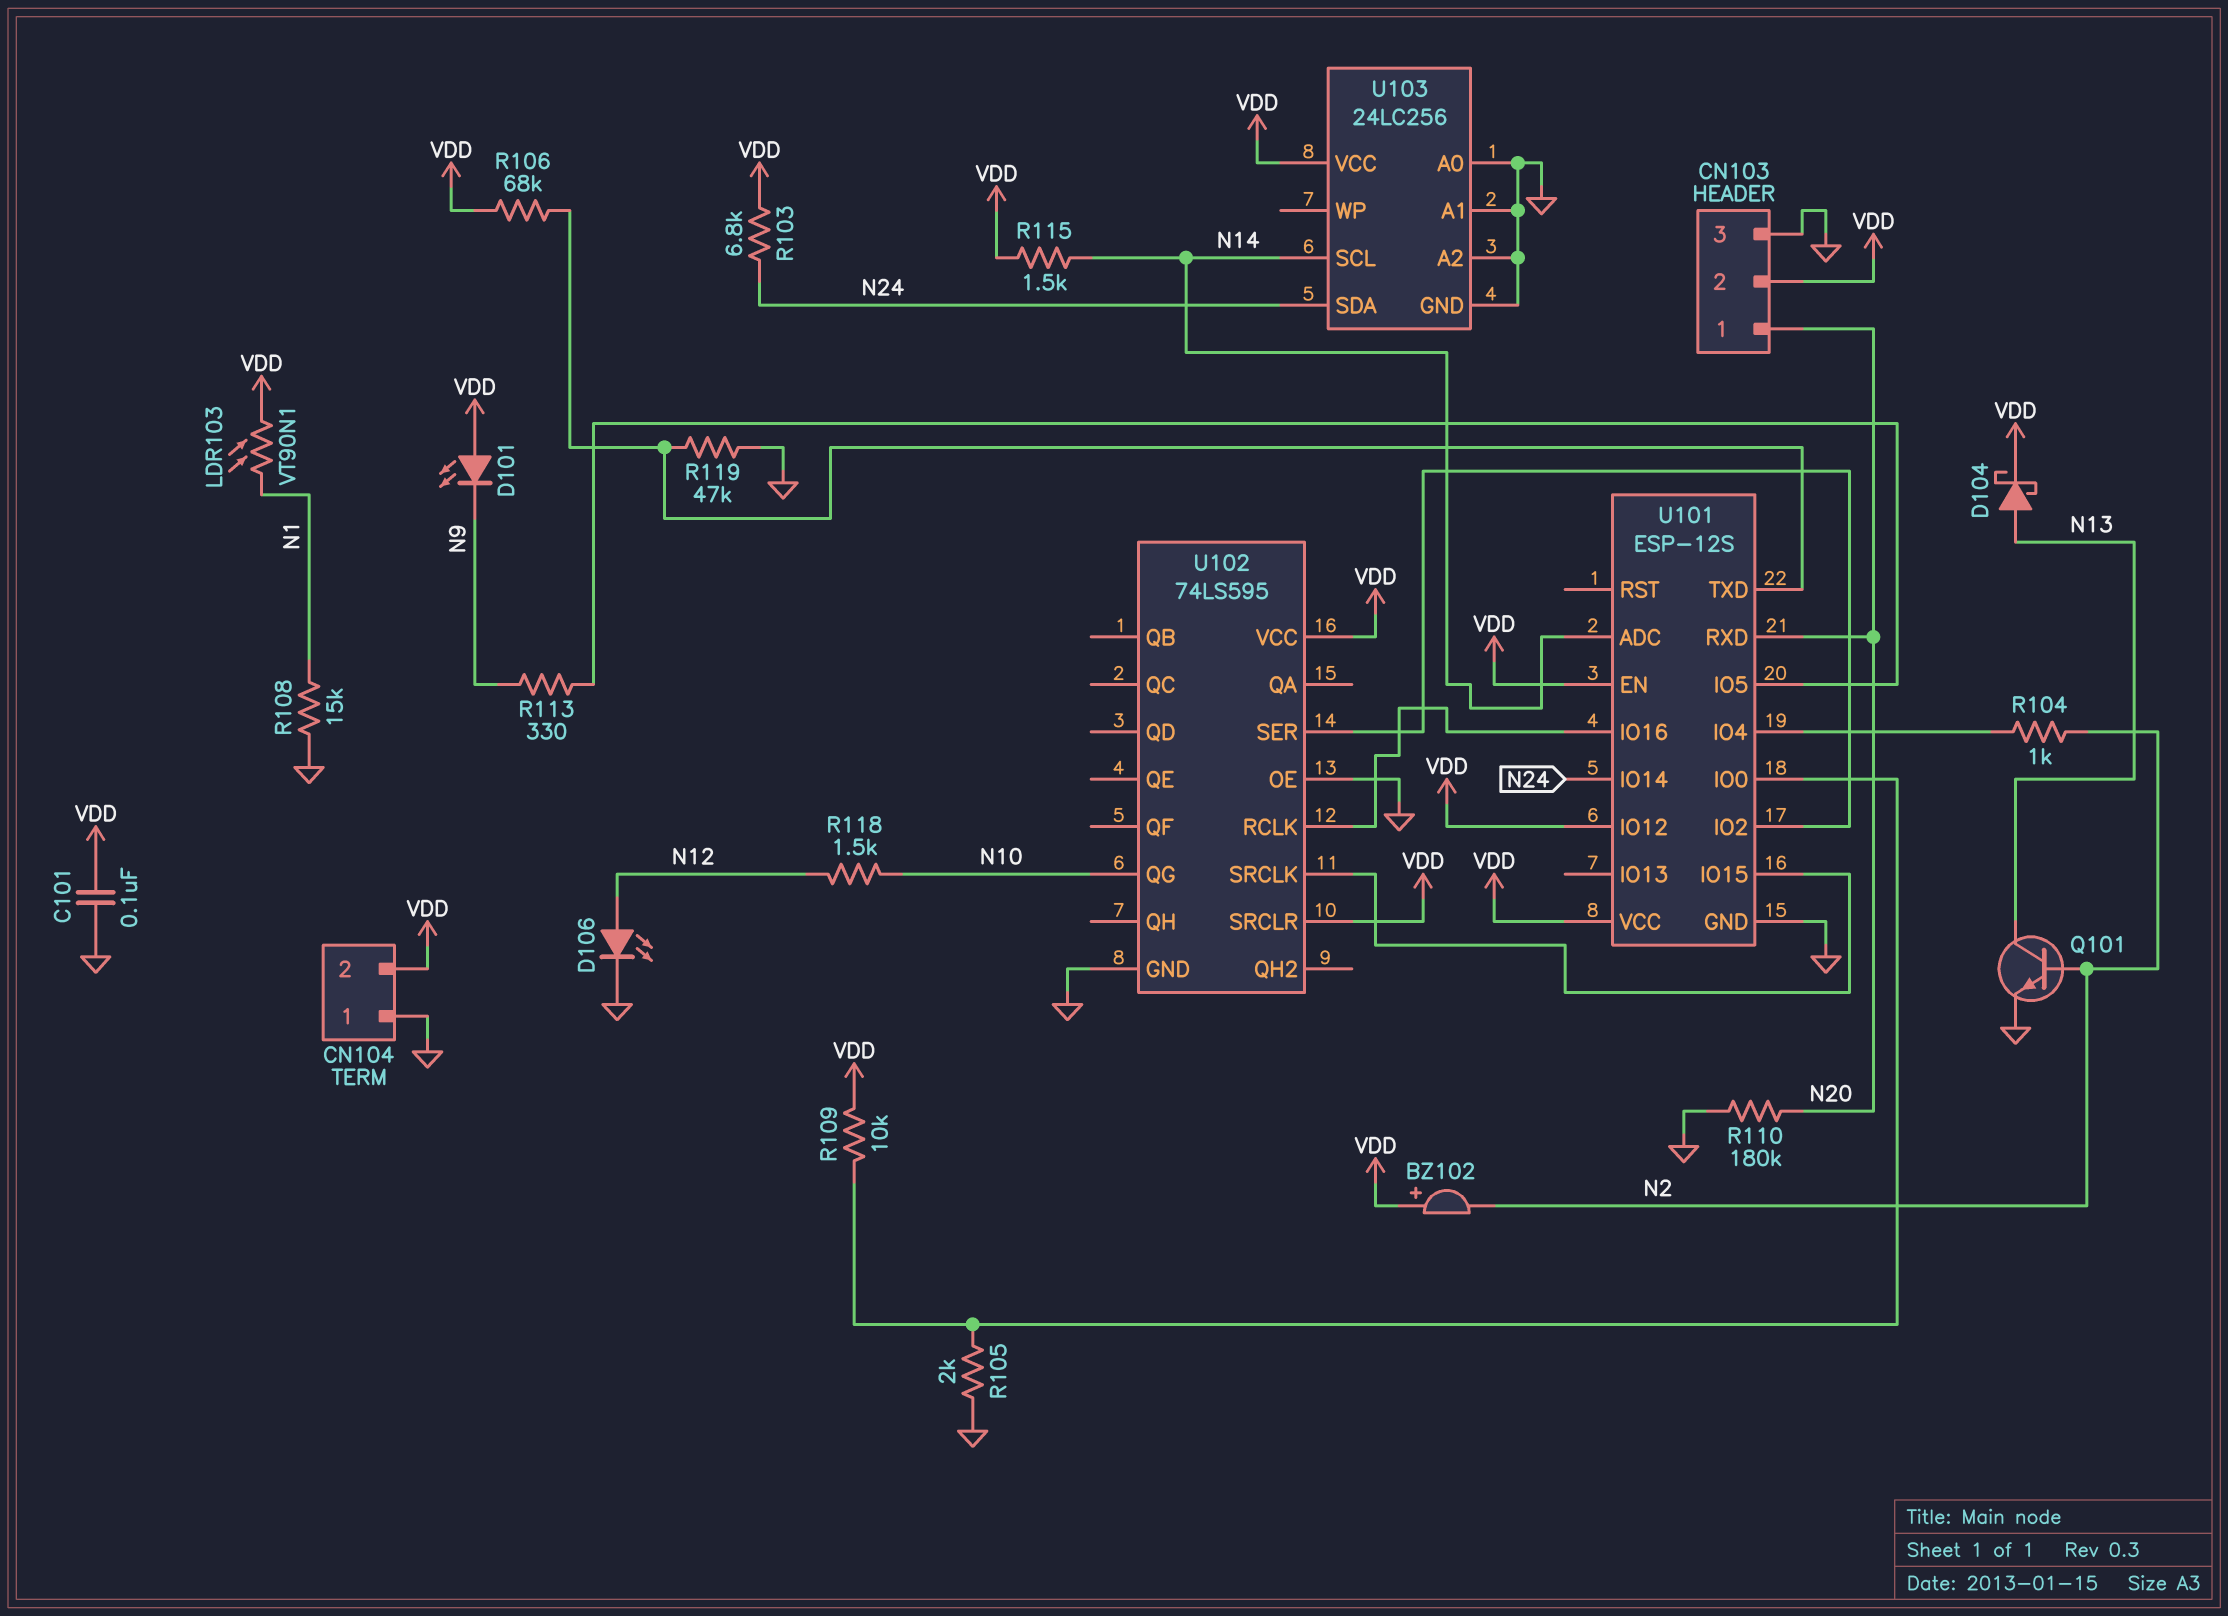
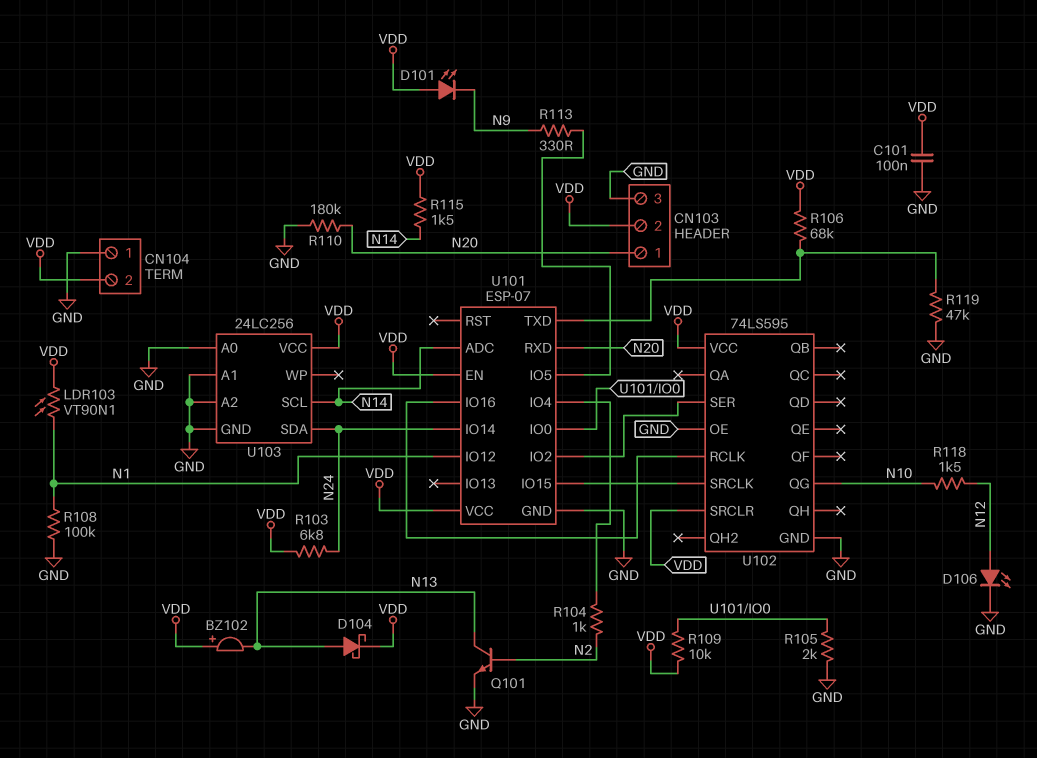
BZ102: buzzer (plus VDD, minus N2) -> buzzer (plus VDD, minus N13)
R108: 15k (GND, N1) -> 100k (GND, N1)
U101: ESP-12S -> ESP-07
U101 pin IO12: VDD -> N1

